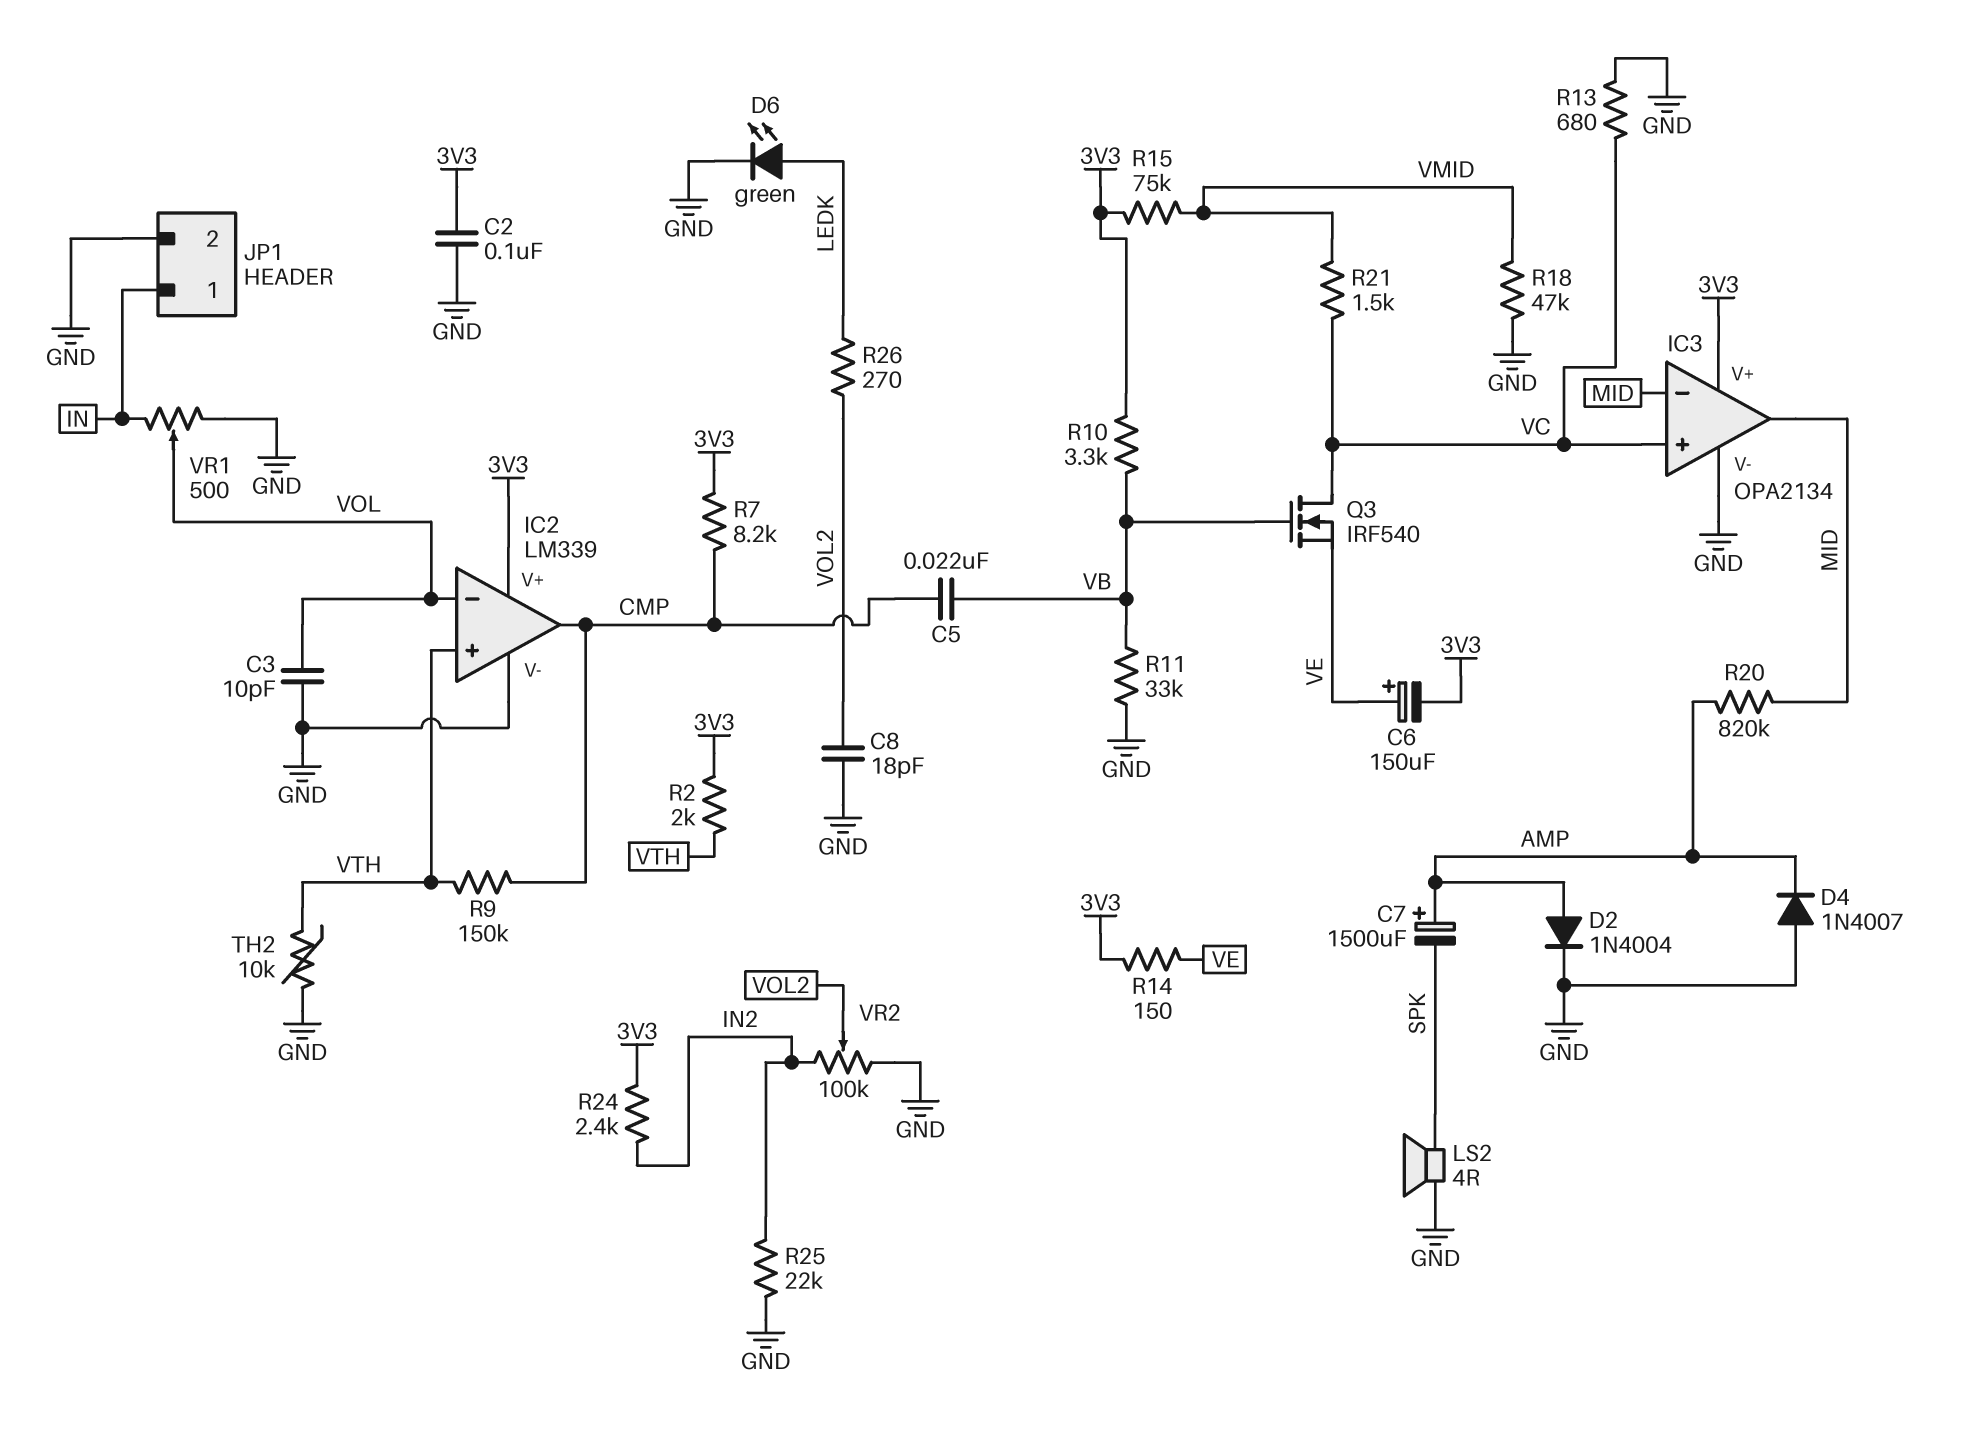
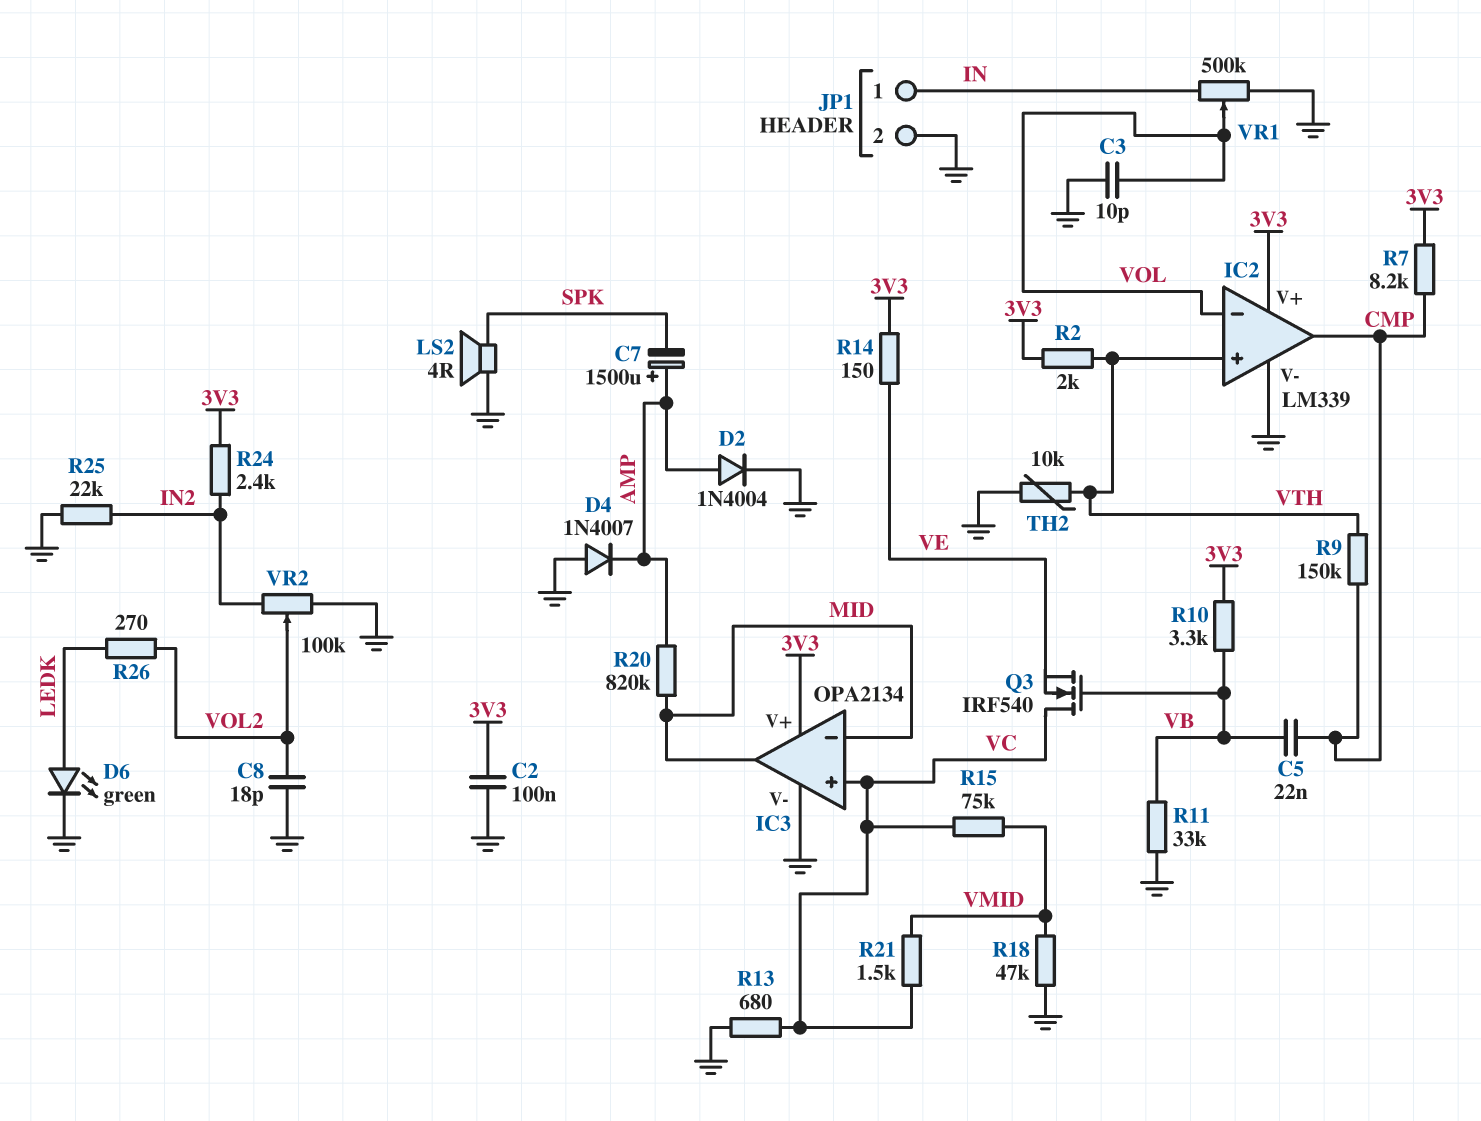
C6: 150uF (plus VE, minus 3V3) -> none
R15: 75k (3V3, VMID) -> 75k (VC, VMID)
VR1: 500 (GND, IN, wiper VOL) -> 500k (GND, IN, wiper VOL)

